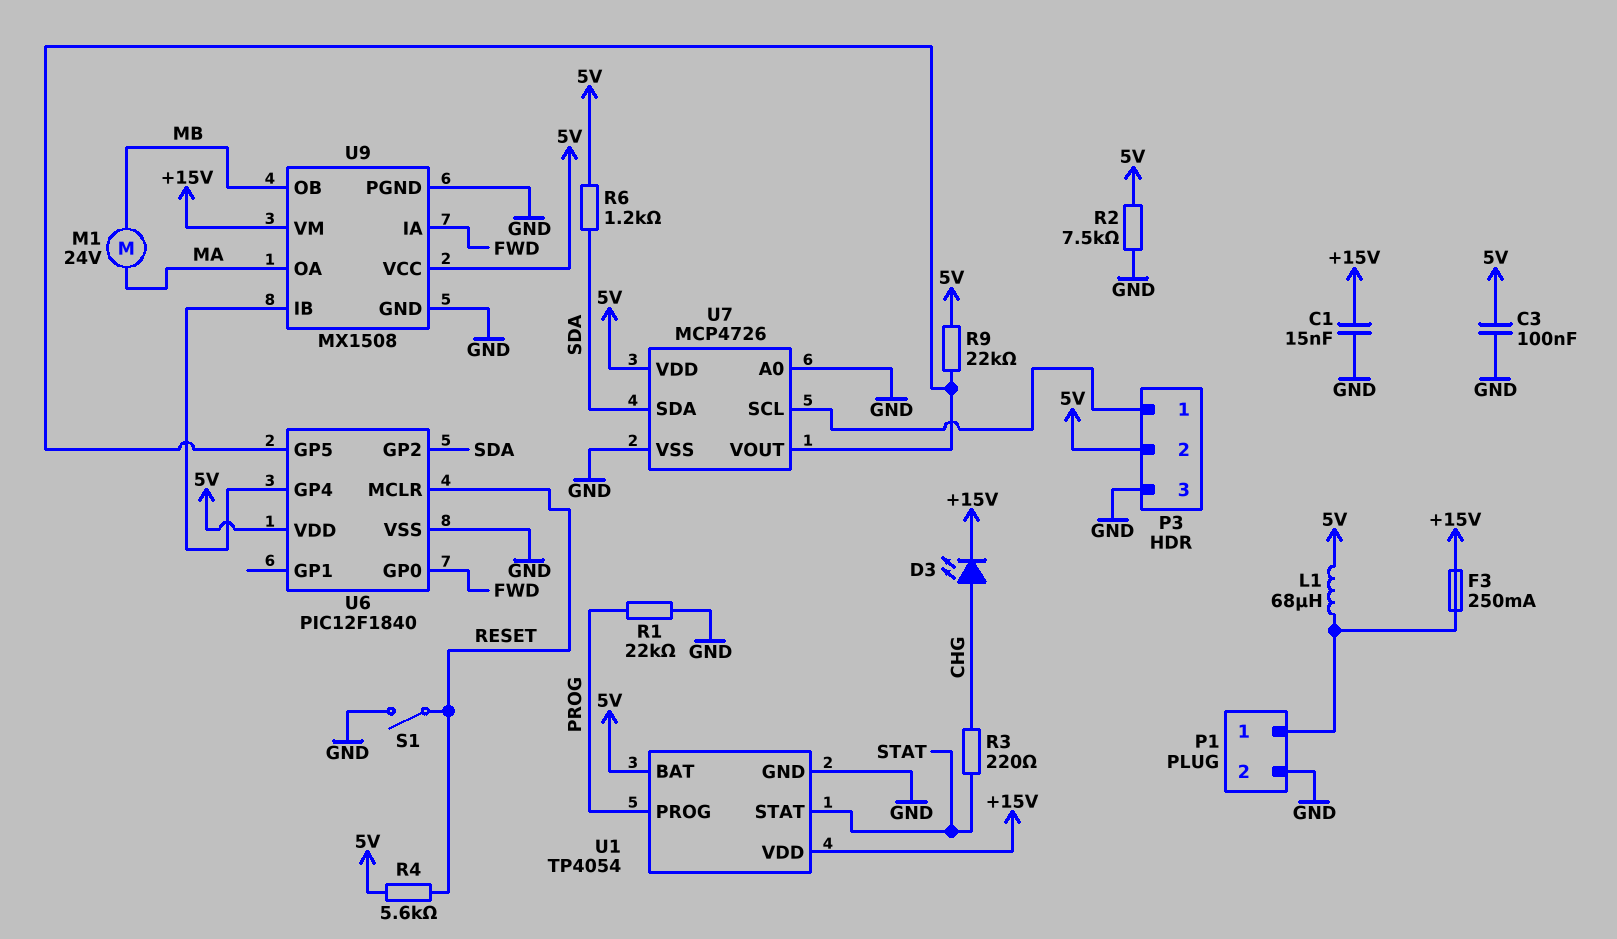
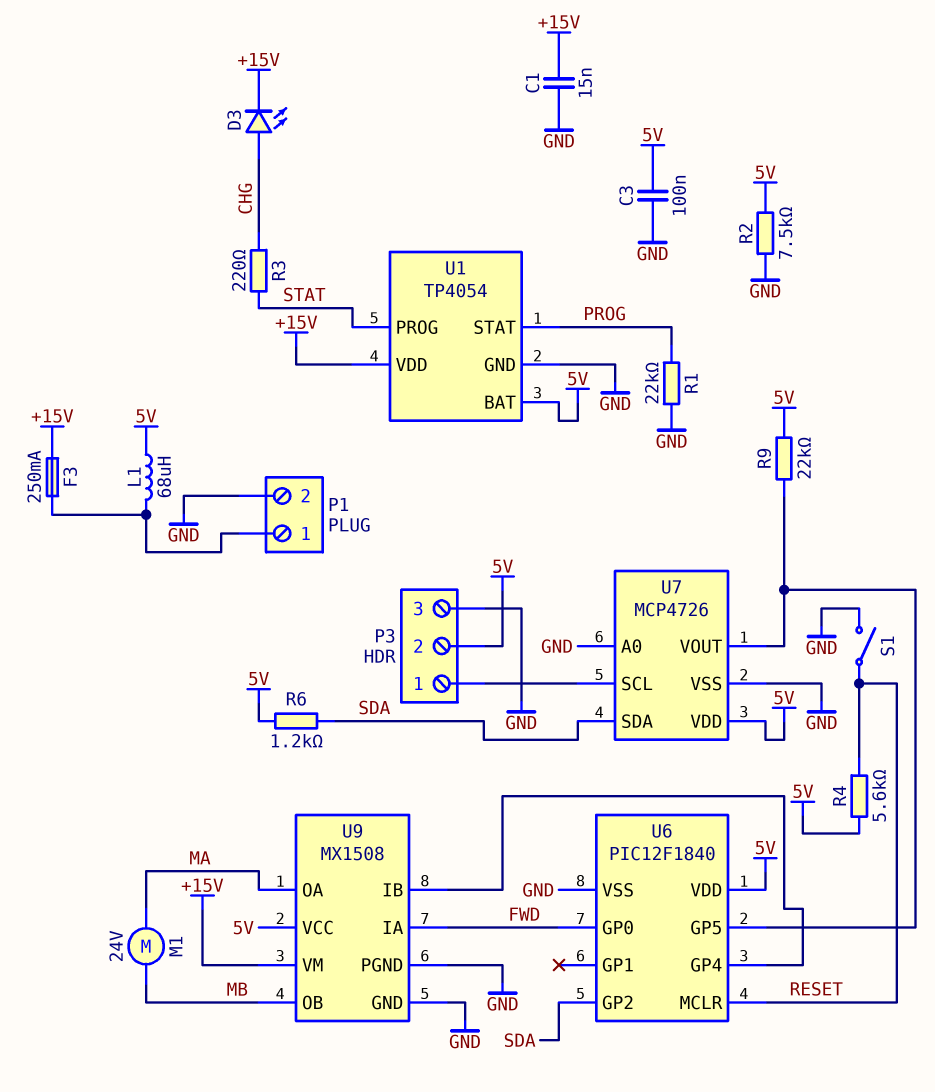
U1 pin PROG: PROG -> STAT
U1 pin STAT: STAT -> PROG

